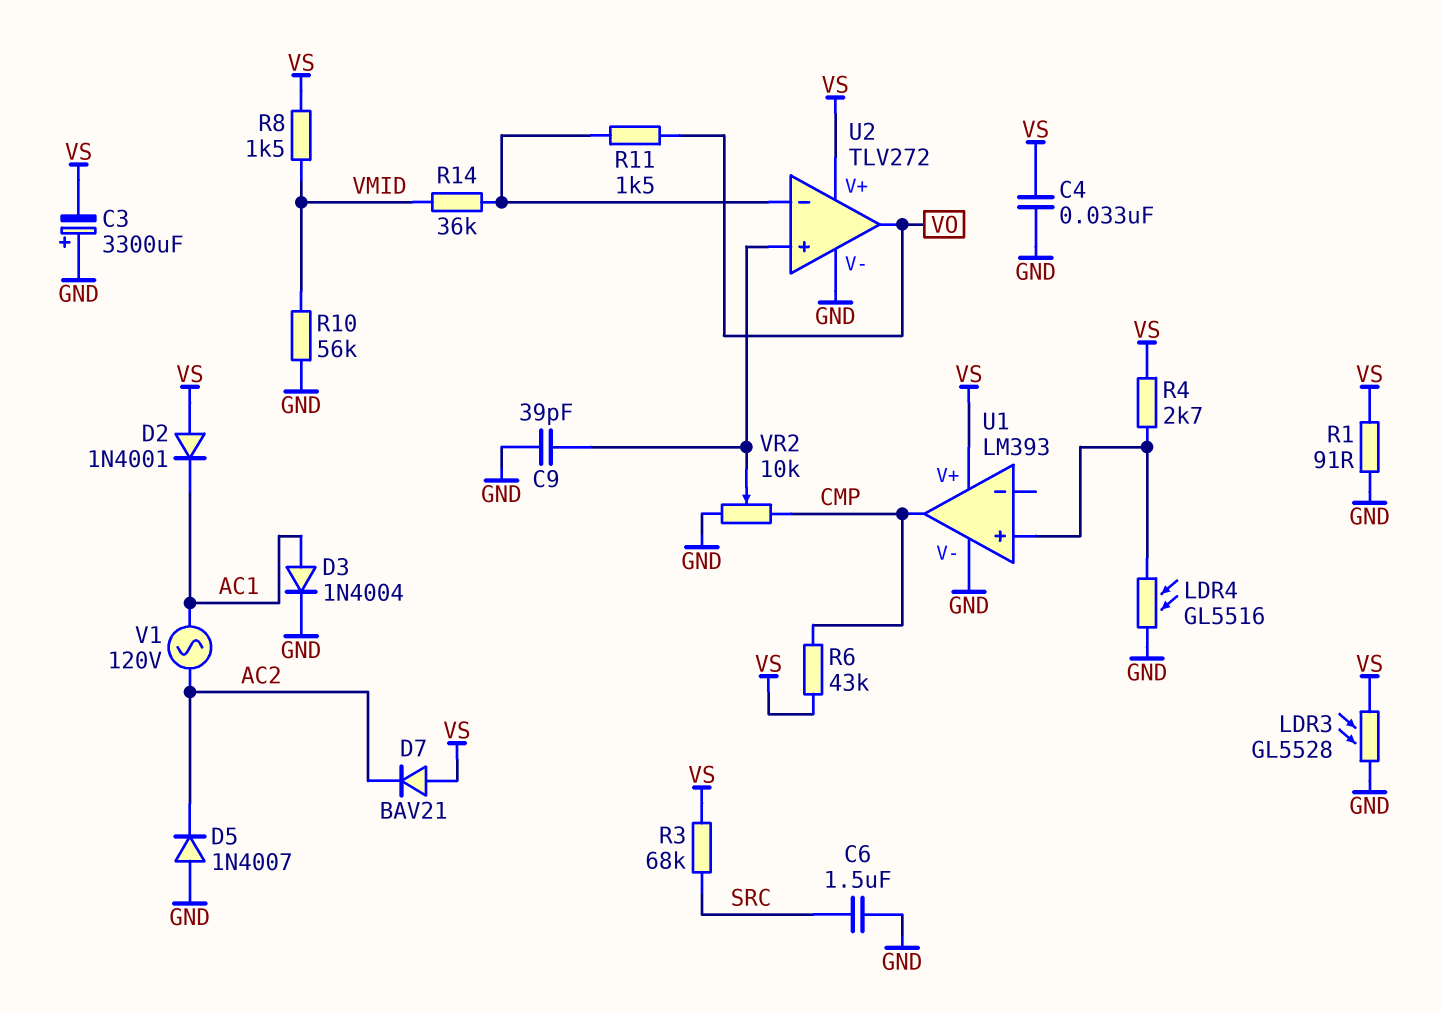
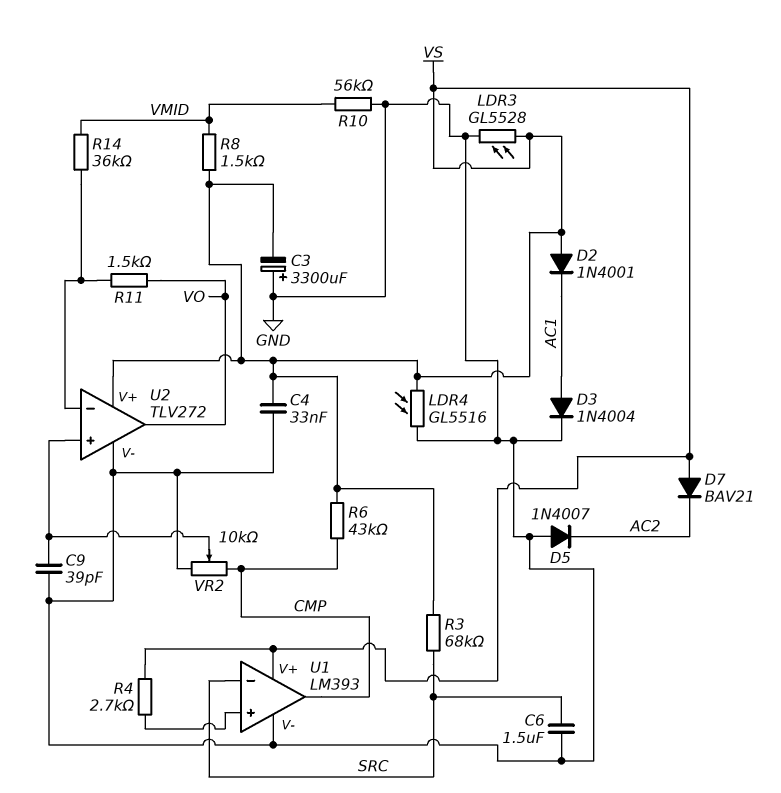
LDR4: GL5516 (GND, U1/in+) -> GL5516 (GND, VS)
R1: 91 (GND, VS) -> none
U1 pin in-: none -> SRC
V1: AC 120V (AC1, AC2) -> none

